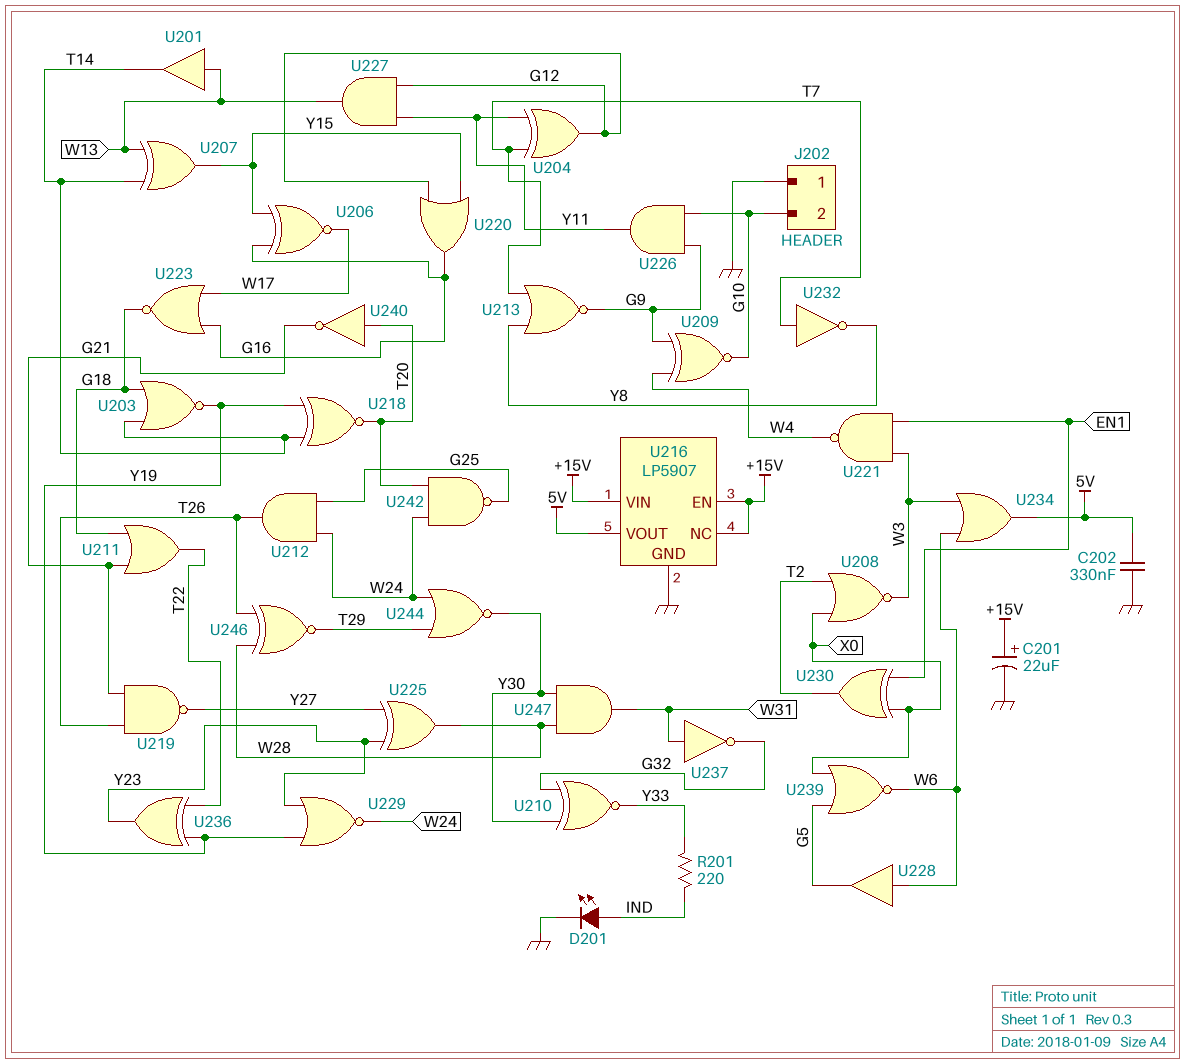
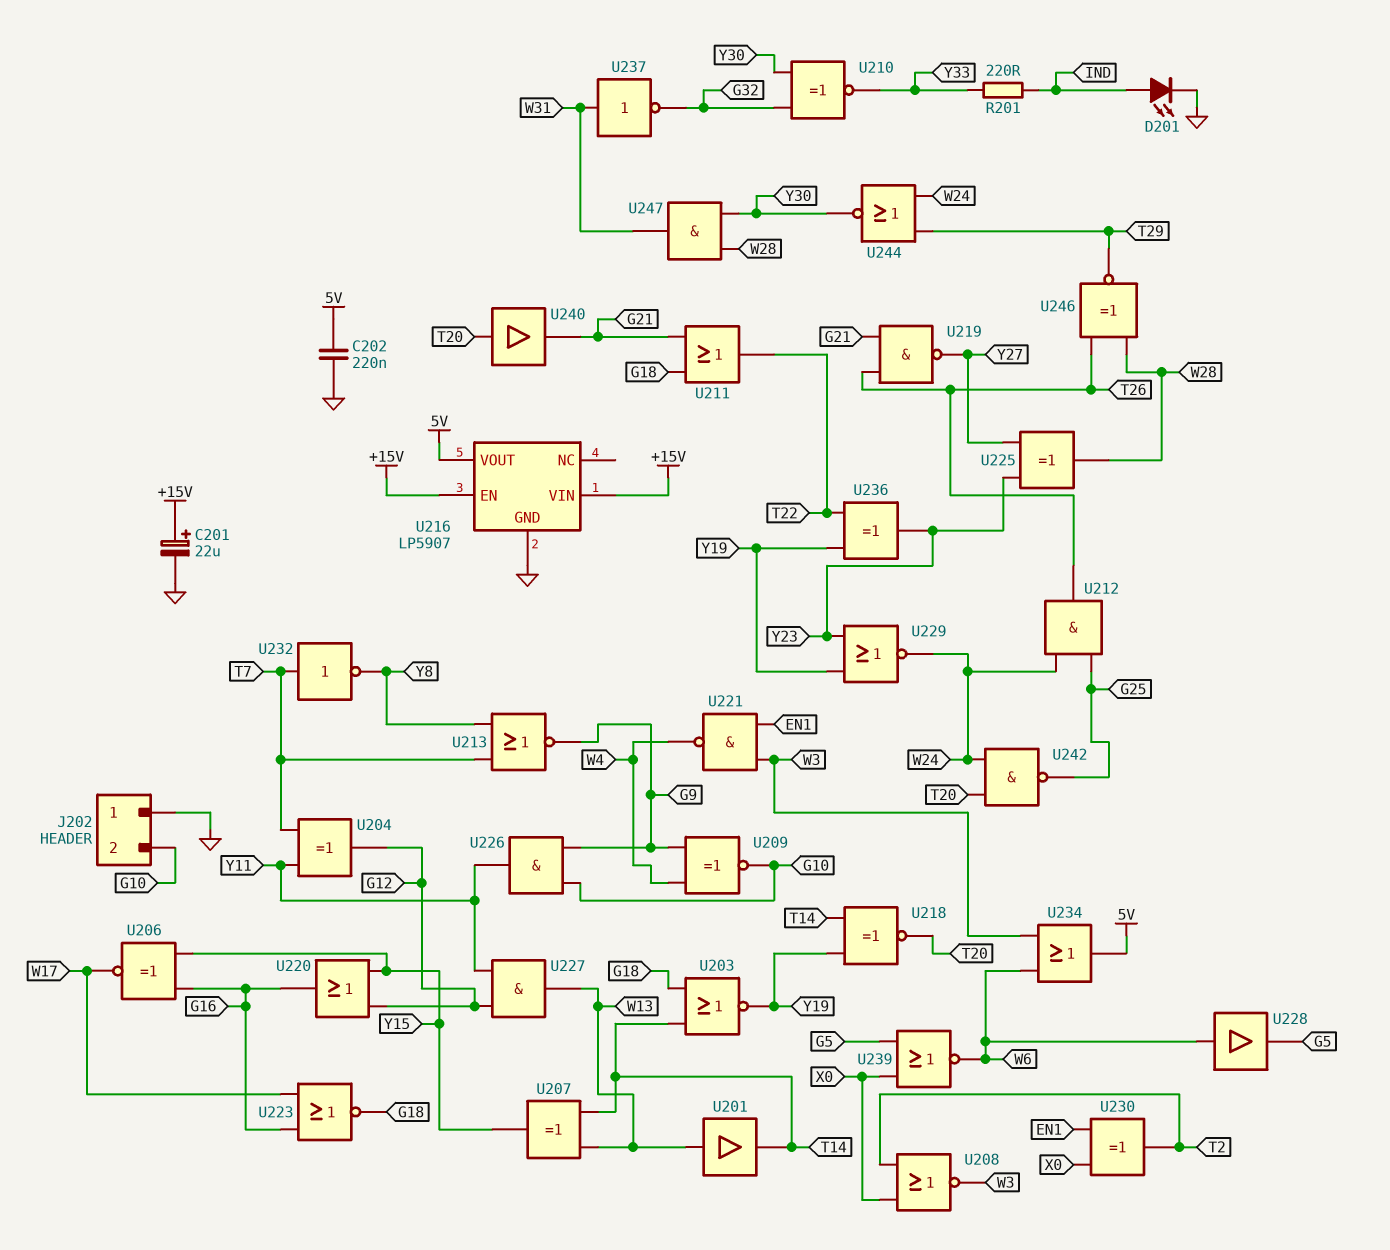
C202: 330nF (5V, GND) -> 220nF (5V, GND)
U216 pin NC: +15V -> none
U240: NOT (in T20, out G21) -> buffer (in T20, out G21)

